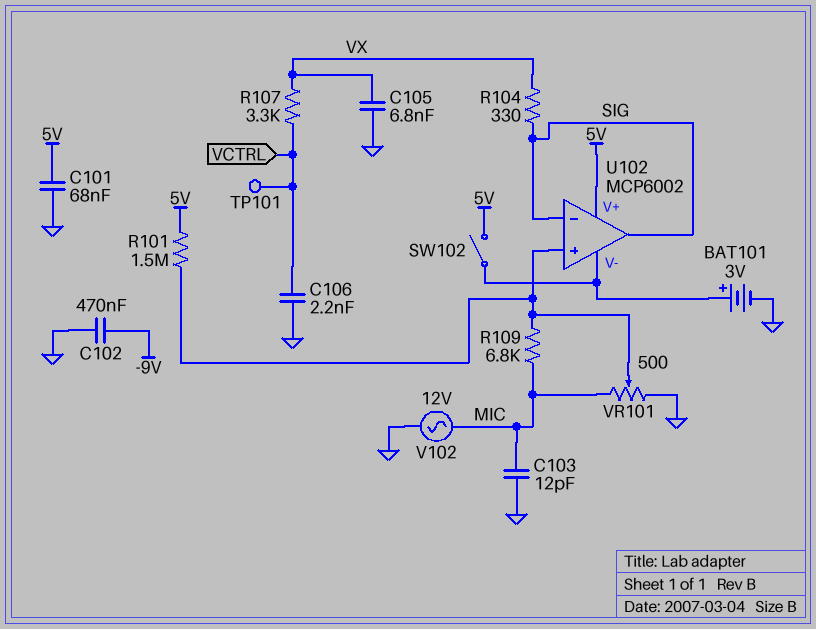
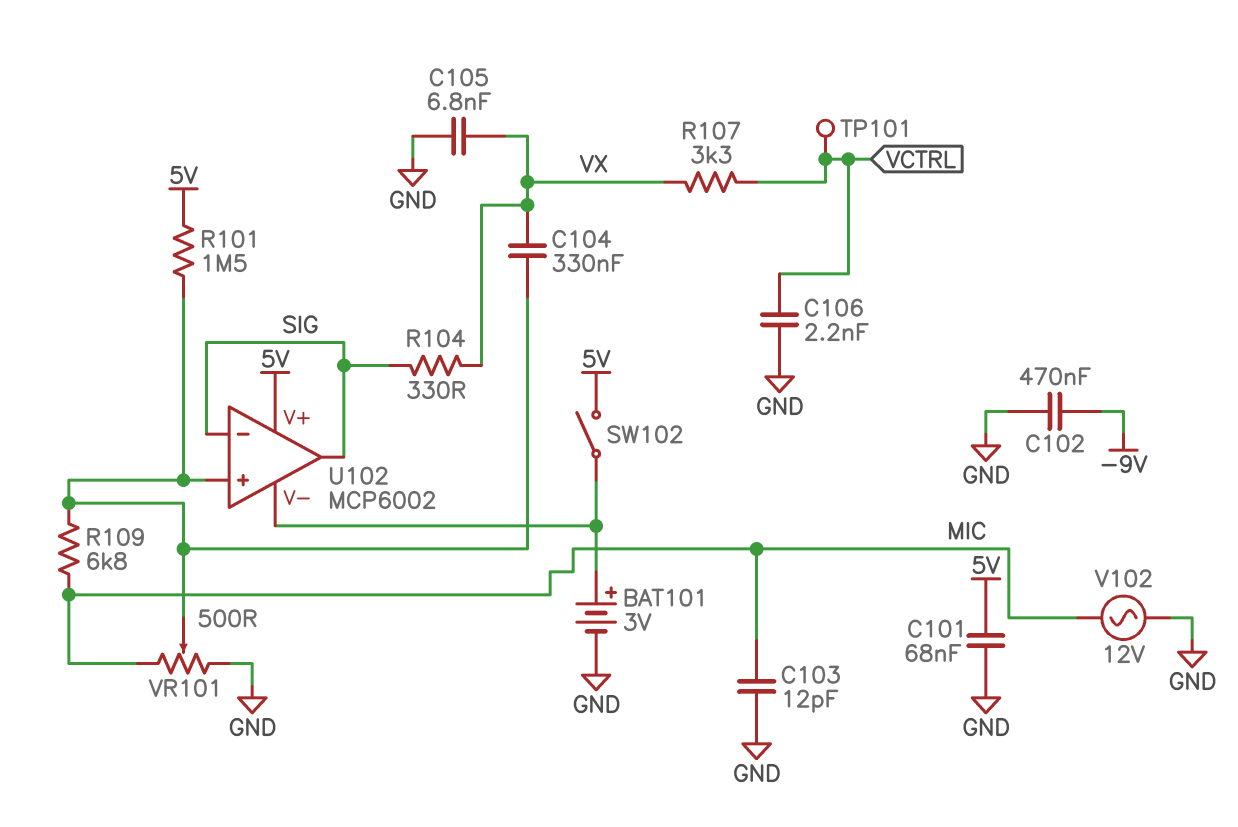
C104: none -> 330nF (U102/in+, VX)

